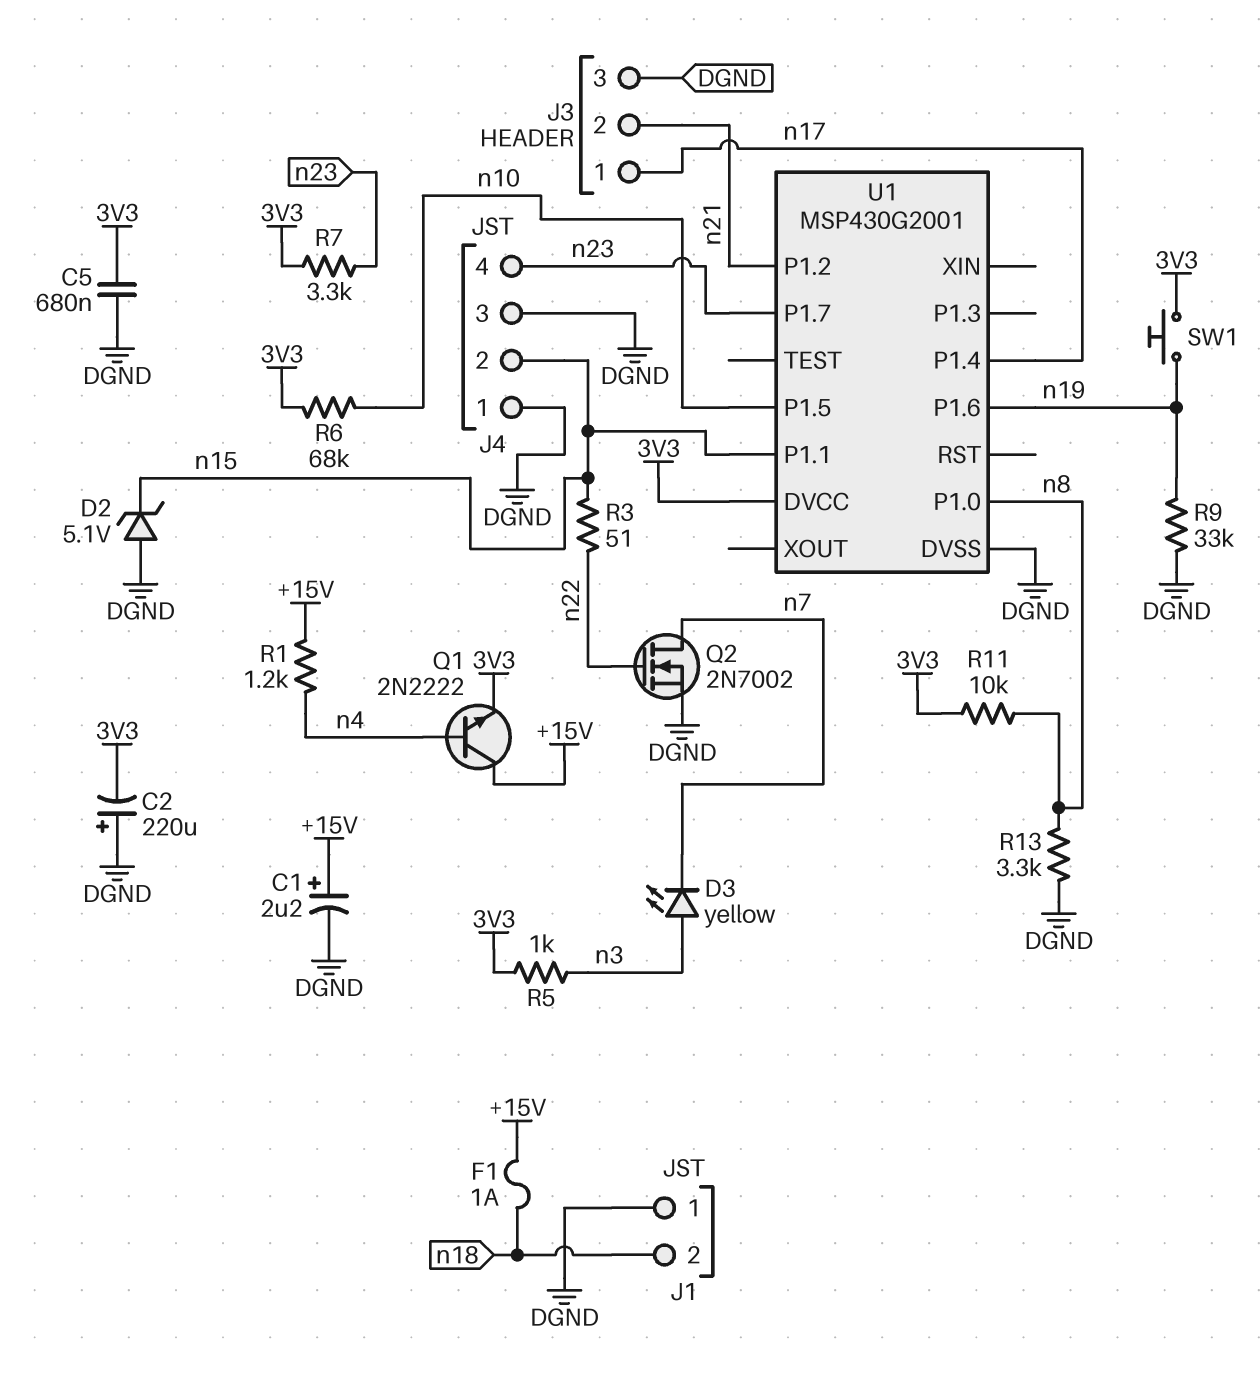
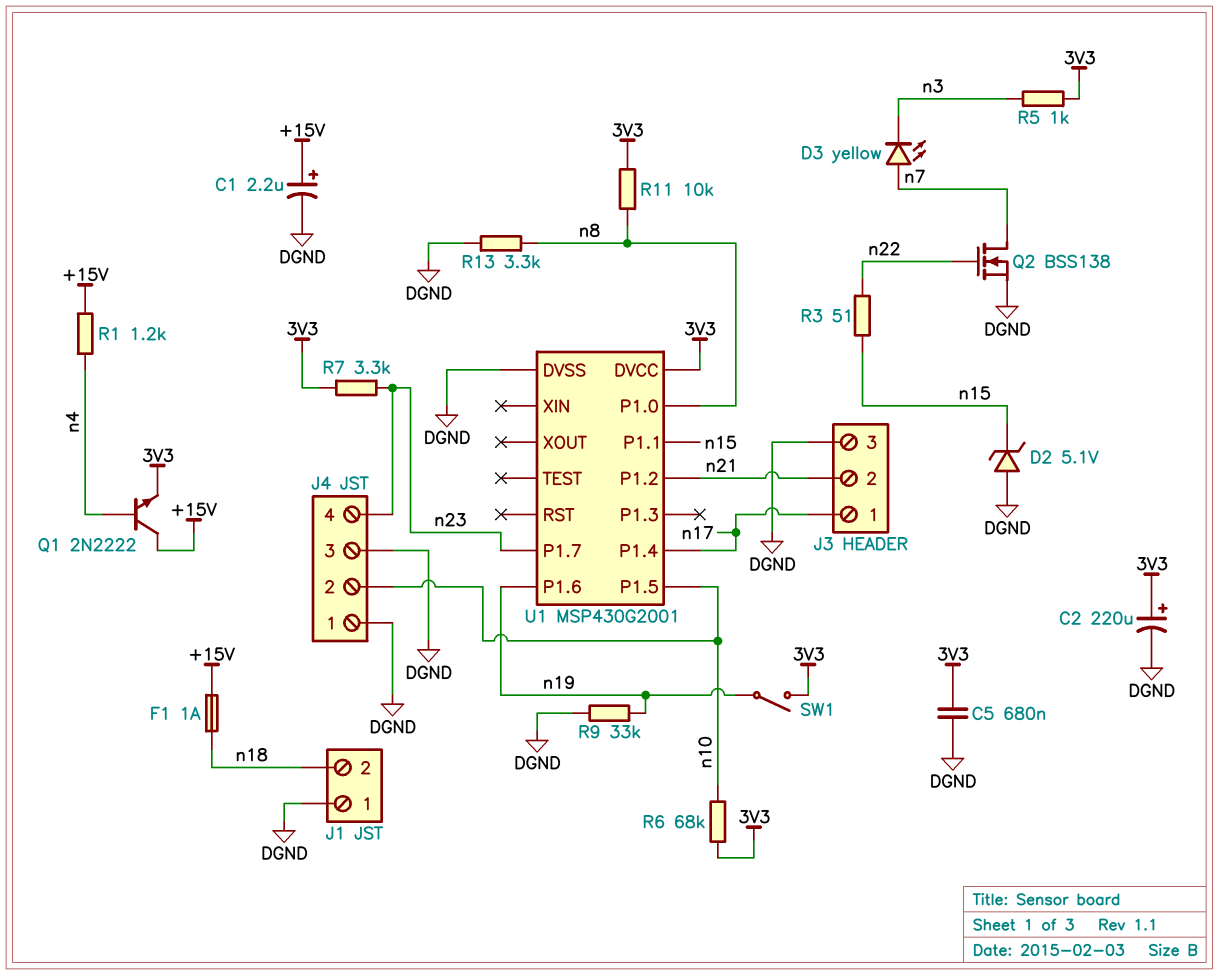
C2: 220uF (plus DGND, minus 3V3) -> 220uF (plus 3V3, minus DGND)
D3: LED yellow (A n3, K n7) -> LED yellow (A n7, K n3)
J4 pin 2: n15 -> n10
Q2: NMOS 2N7002 (G n22, D n7, S DGND) -> NMOS BSS138 (G n22, D n7, S DGND)
SW1: button (3V3, n19) -> switch (3V3, n19)

